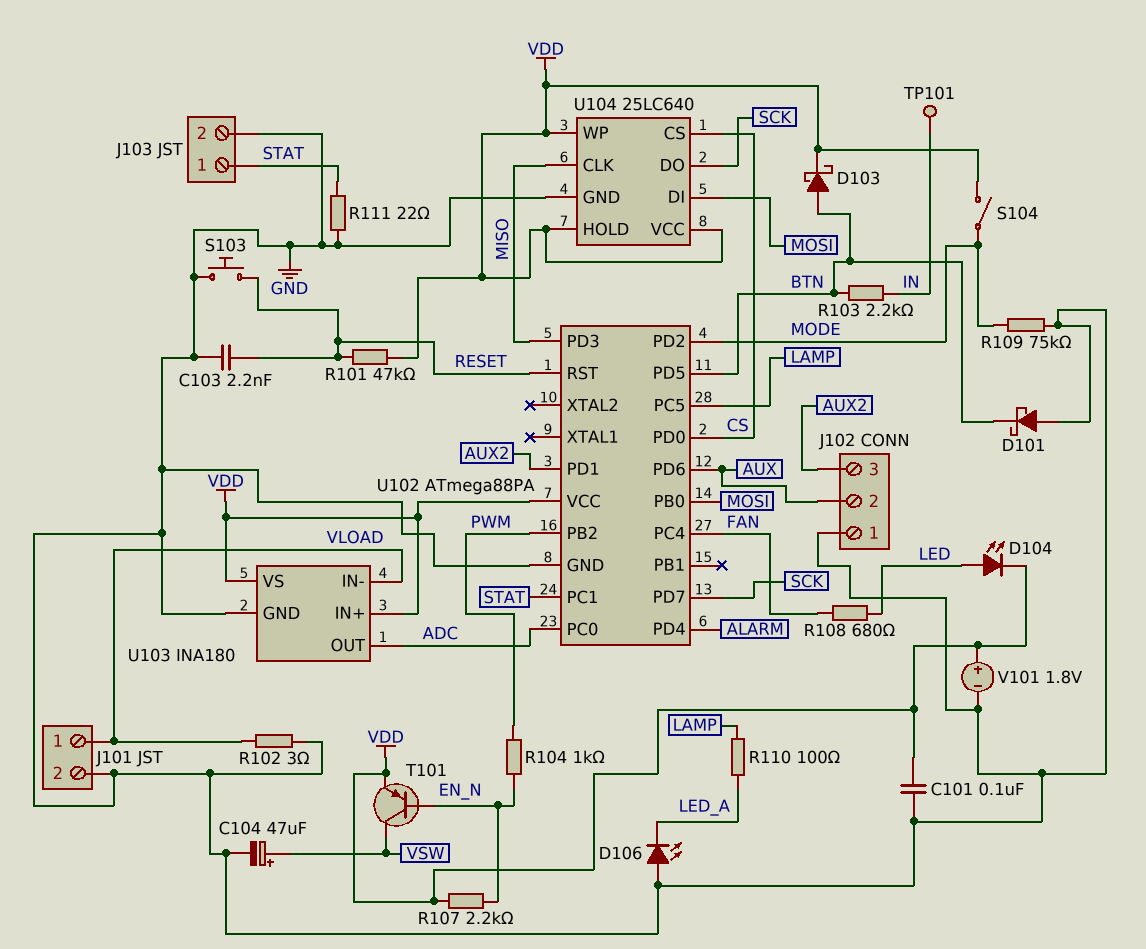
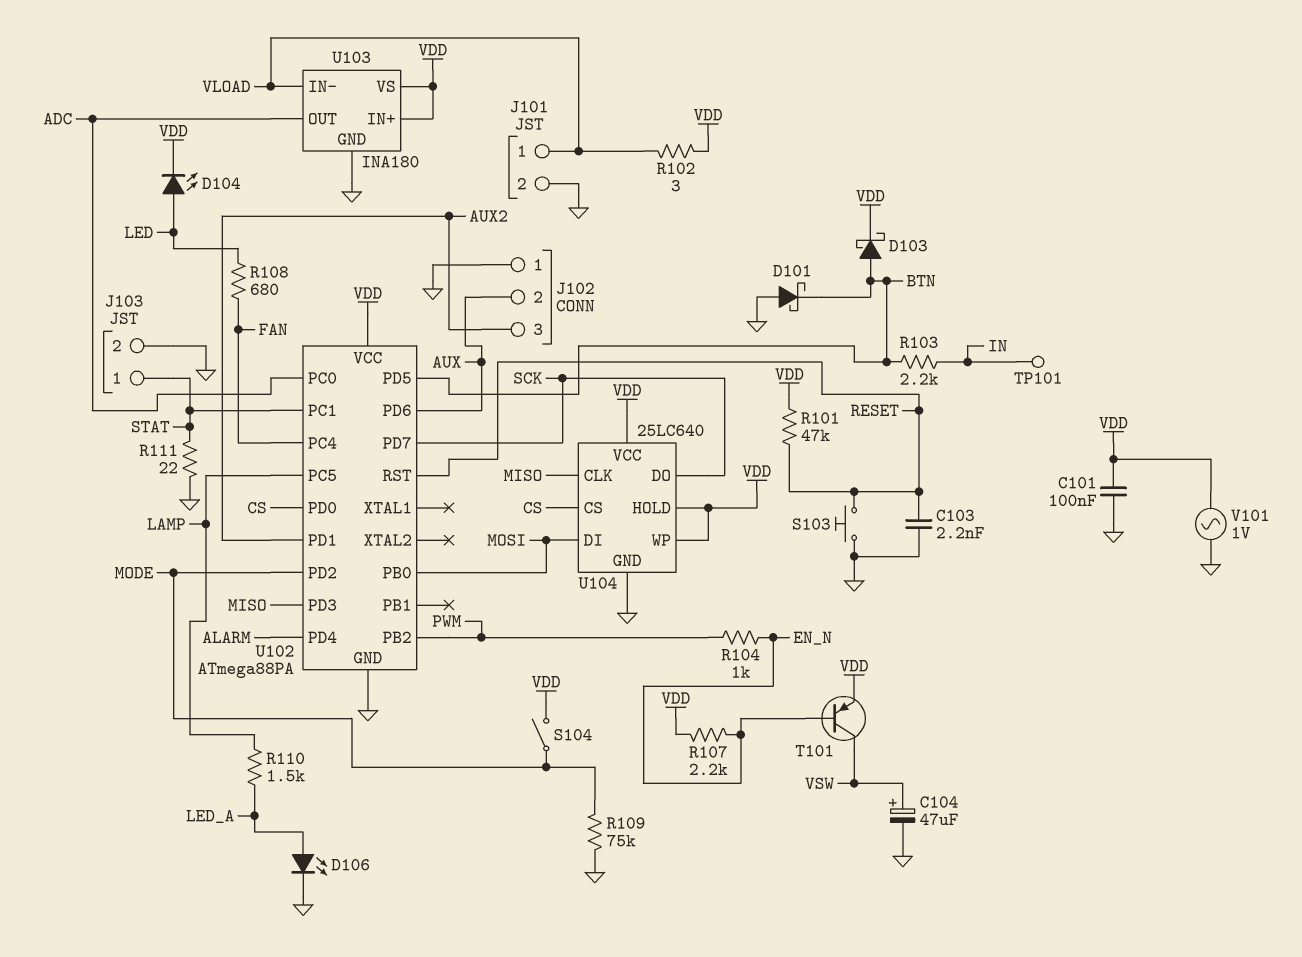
D106: LED (A GND, K LED_A) -> LED (A LED_A, K GND)
R102: 3 (GND, VLOAD) -> 3 (VDD, VLOAD)
R110: 100 (LAMP, LED_A) -> 1.5k (LAMP, LED_A)
V101: 1.8V (plus VDD, minus GND) -> AC 1V (GND, VDD)

